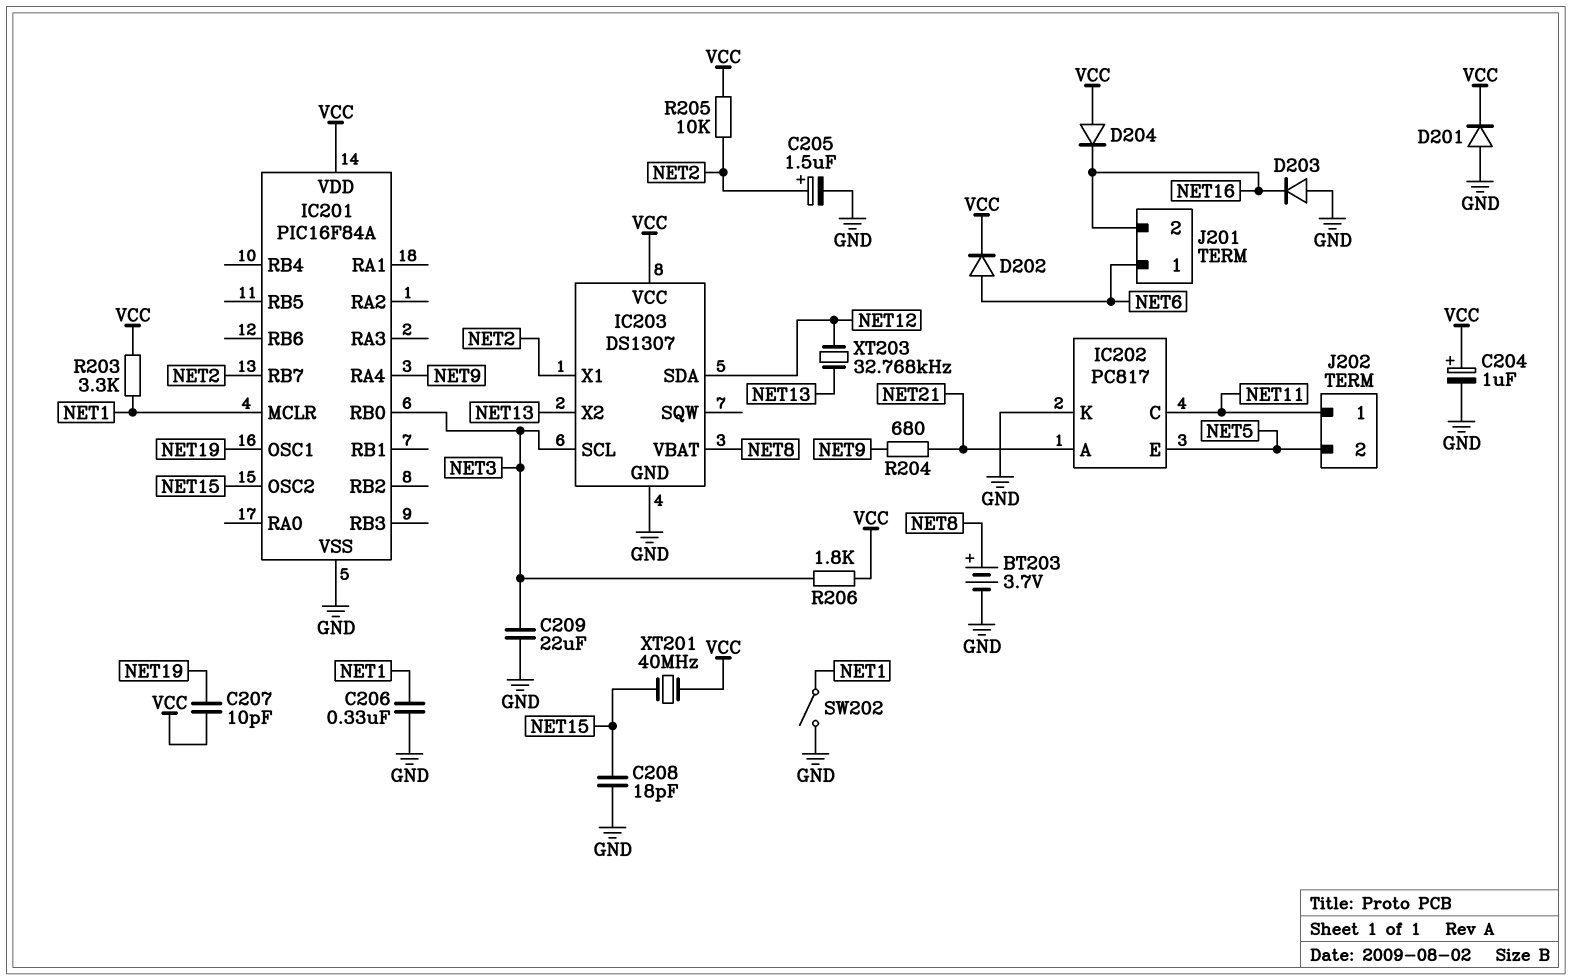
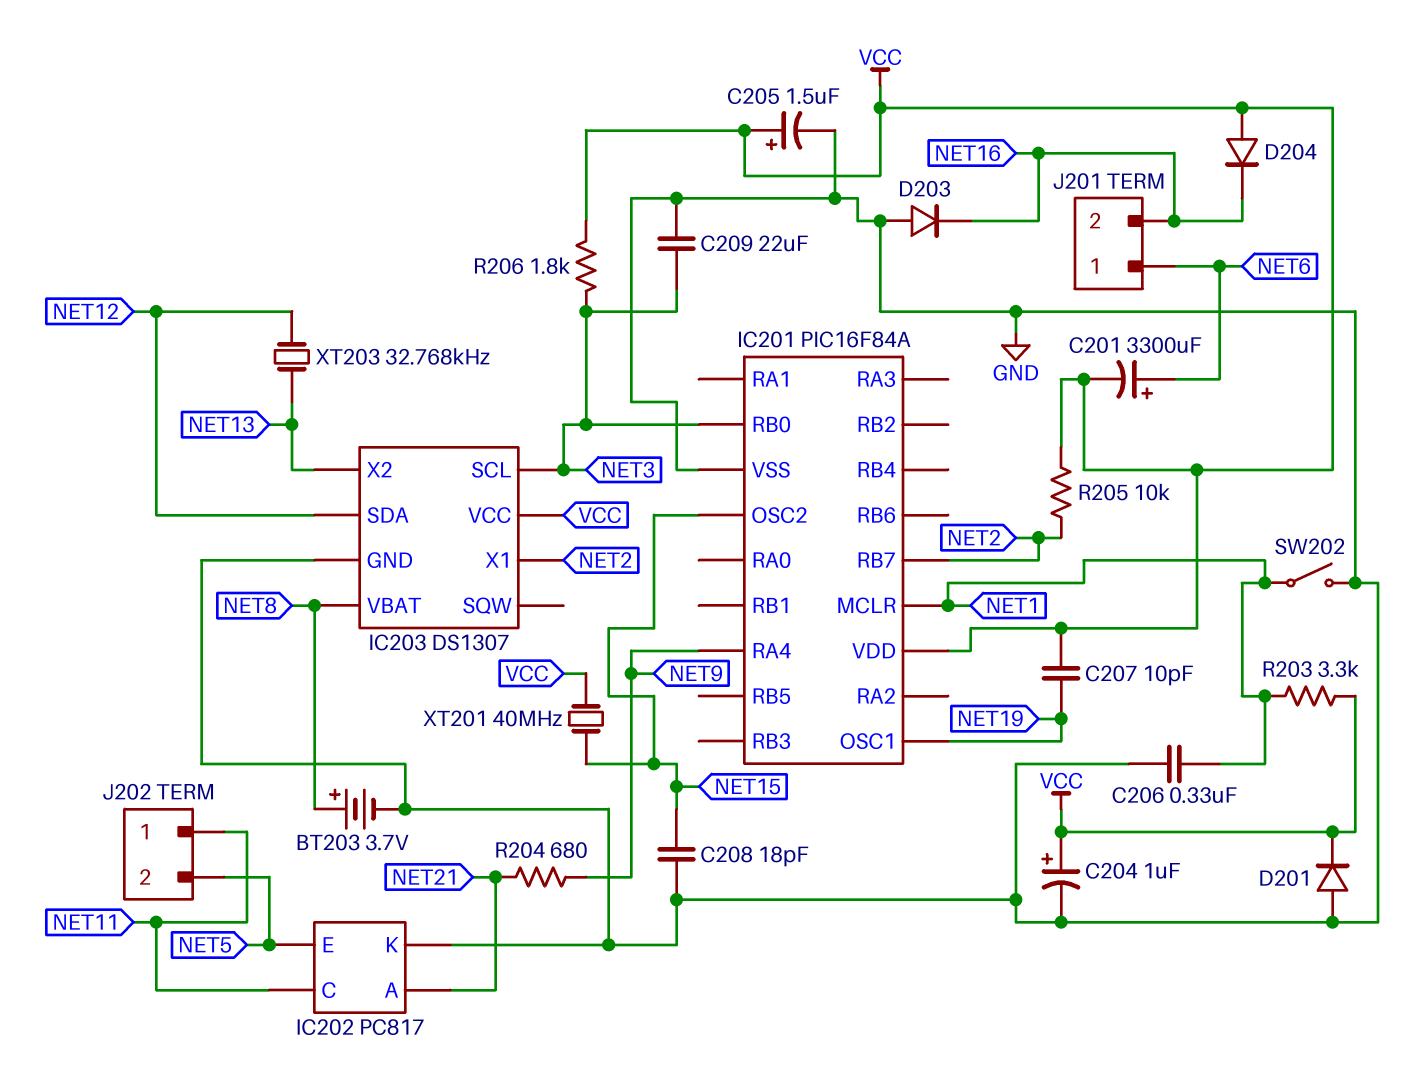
C201: none -> 3300uF (plus NET6, minus VCC)
C205: 1.5uF (plus NET2, minus GND) -> 1.5uF (plus VCC, minus GND)
D202: diode (A NET6, K VCC) -> none

